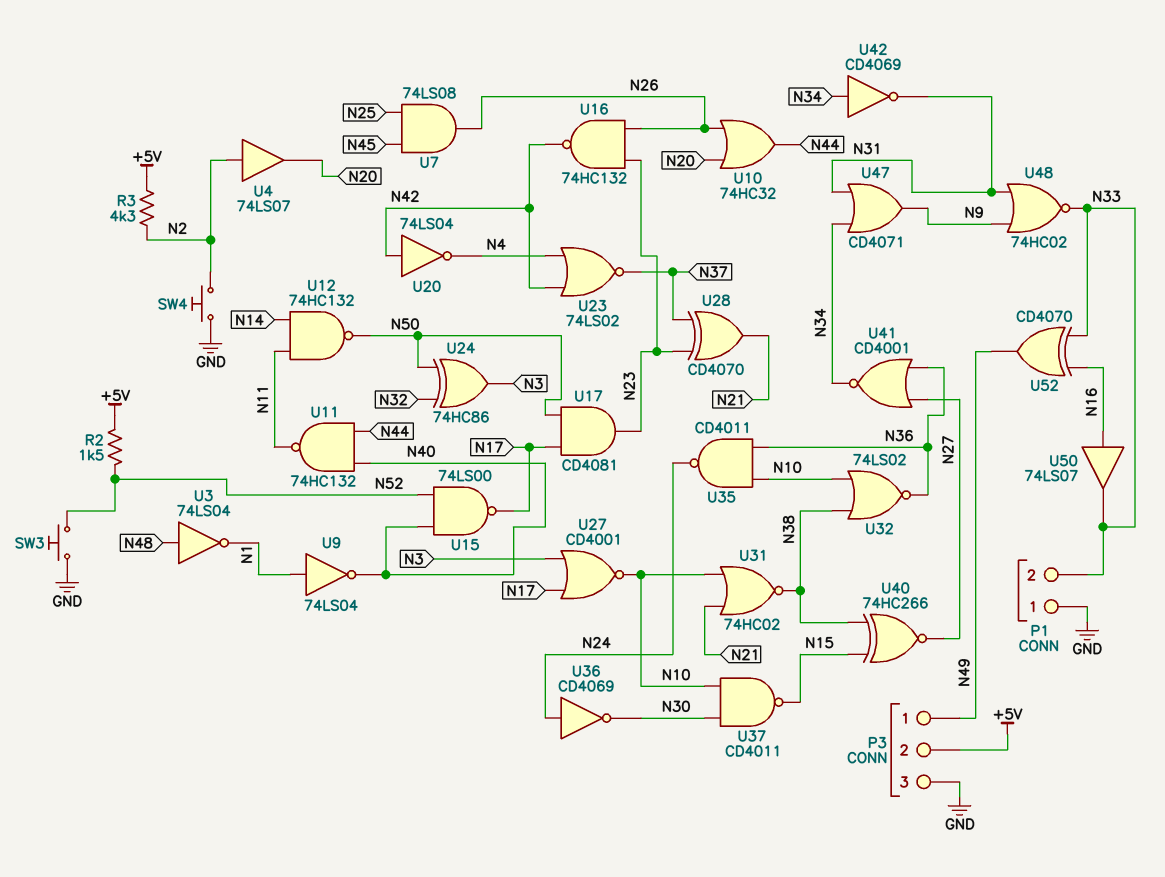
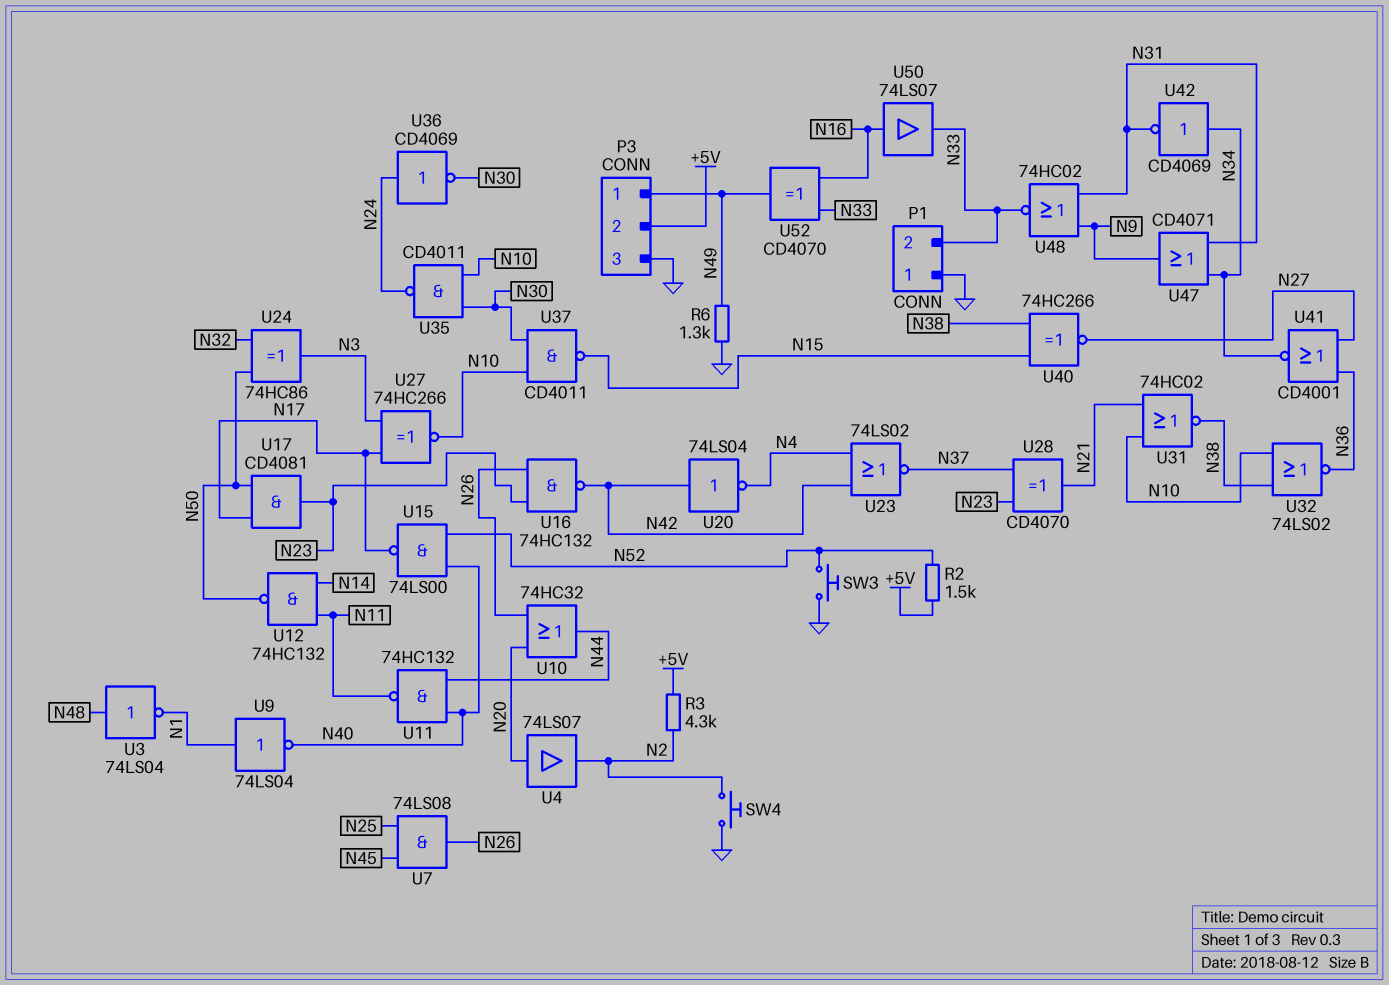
R6: none -> 1.3k (GND, N49)
U4: buffer 74LS07 (in N2, out N20) -> buffer 74LS07 (in N20, out N2)
U27: NOR CD4001 (in N3, in N17, out N10) -> XNOR 74HC266 (in N3, in N17, out N10)
U35: NAND CD4011 (in N10, in N36, out N24) -> NAND CD4011 (in N10, in N30, out N24)

